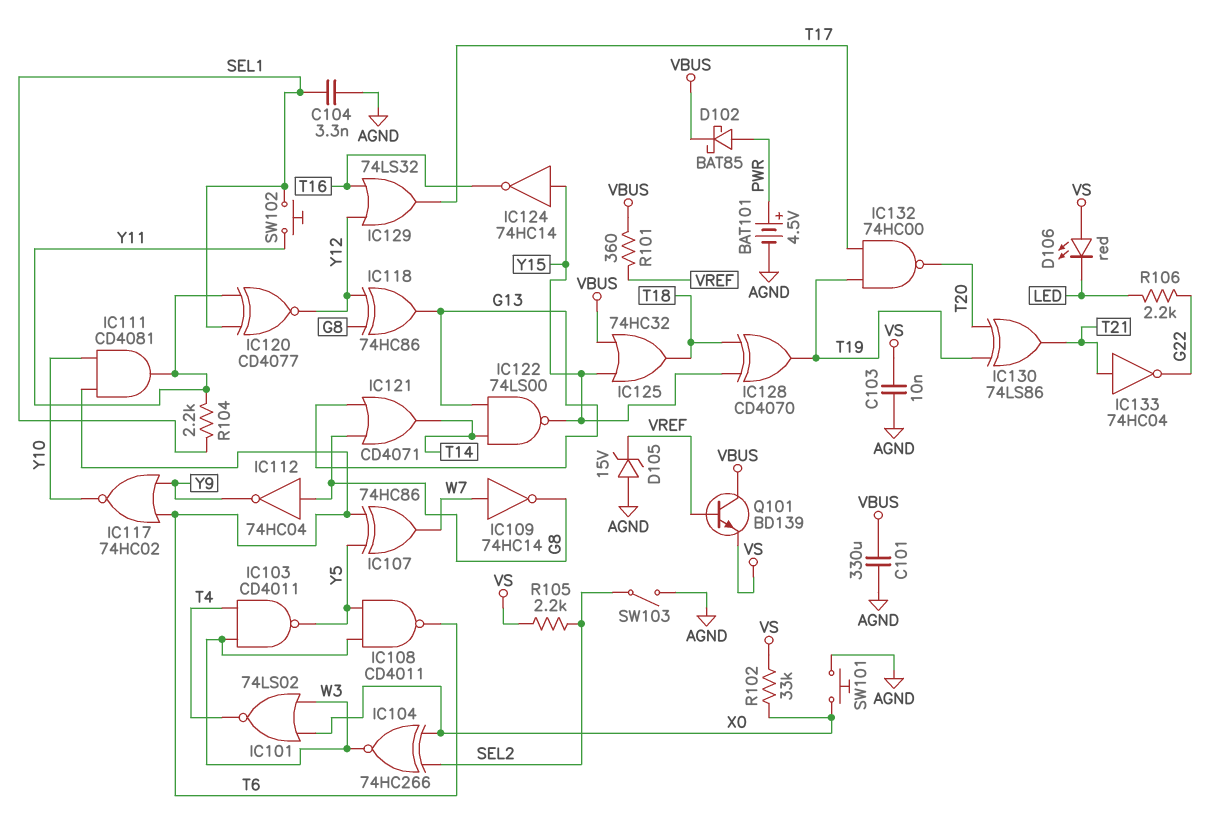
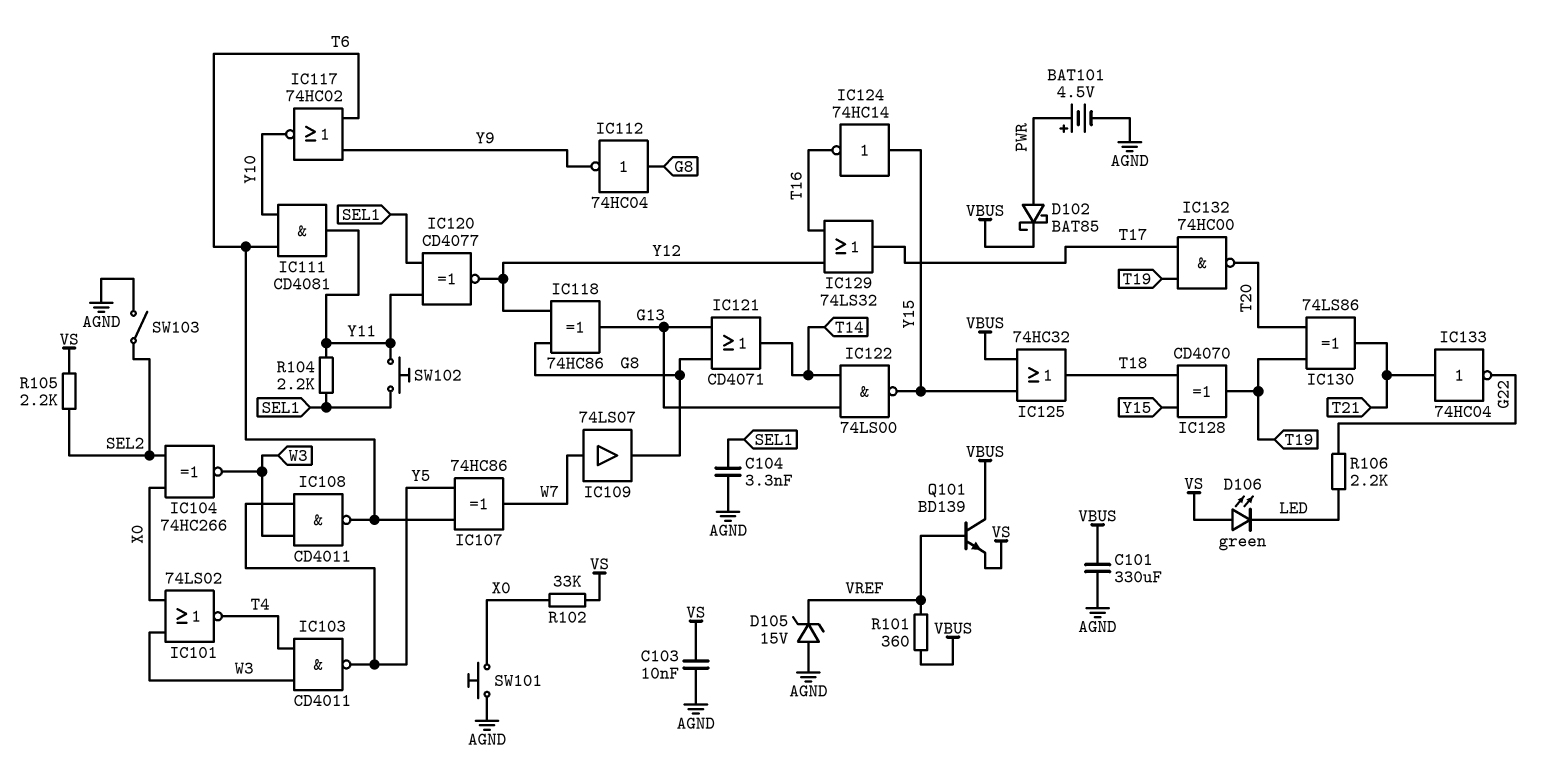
D106: LED red (A VS, K LED) -> LED green (A VS, K LED)
IC109: NOT 74HC14 (in W7, out G8) -> buffer 74LS07 (in W7, out G8)

